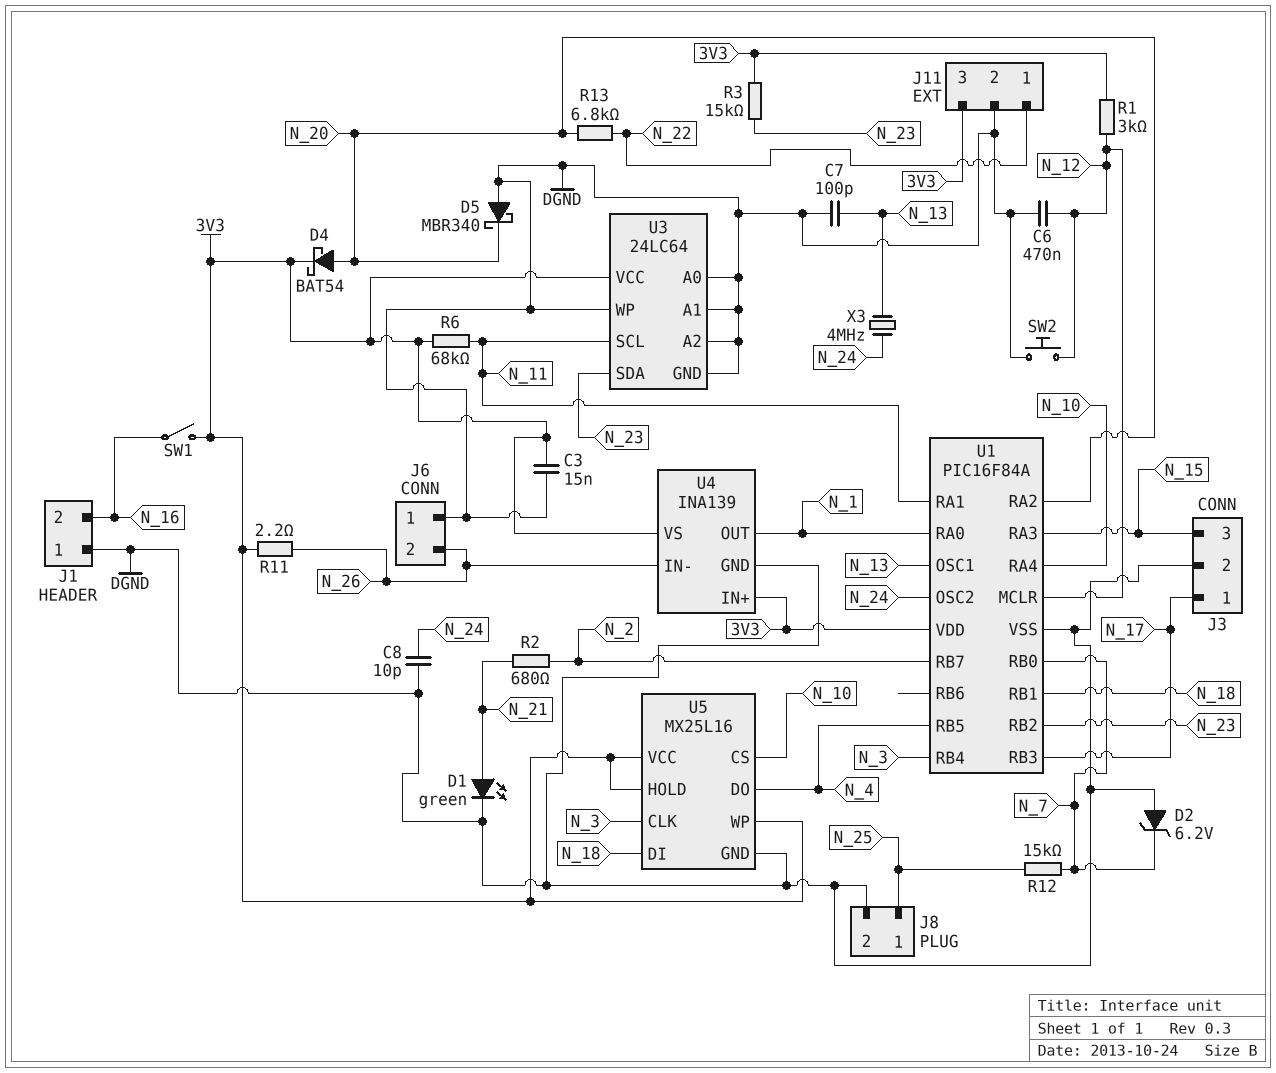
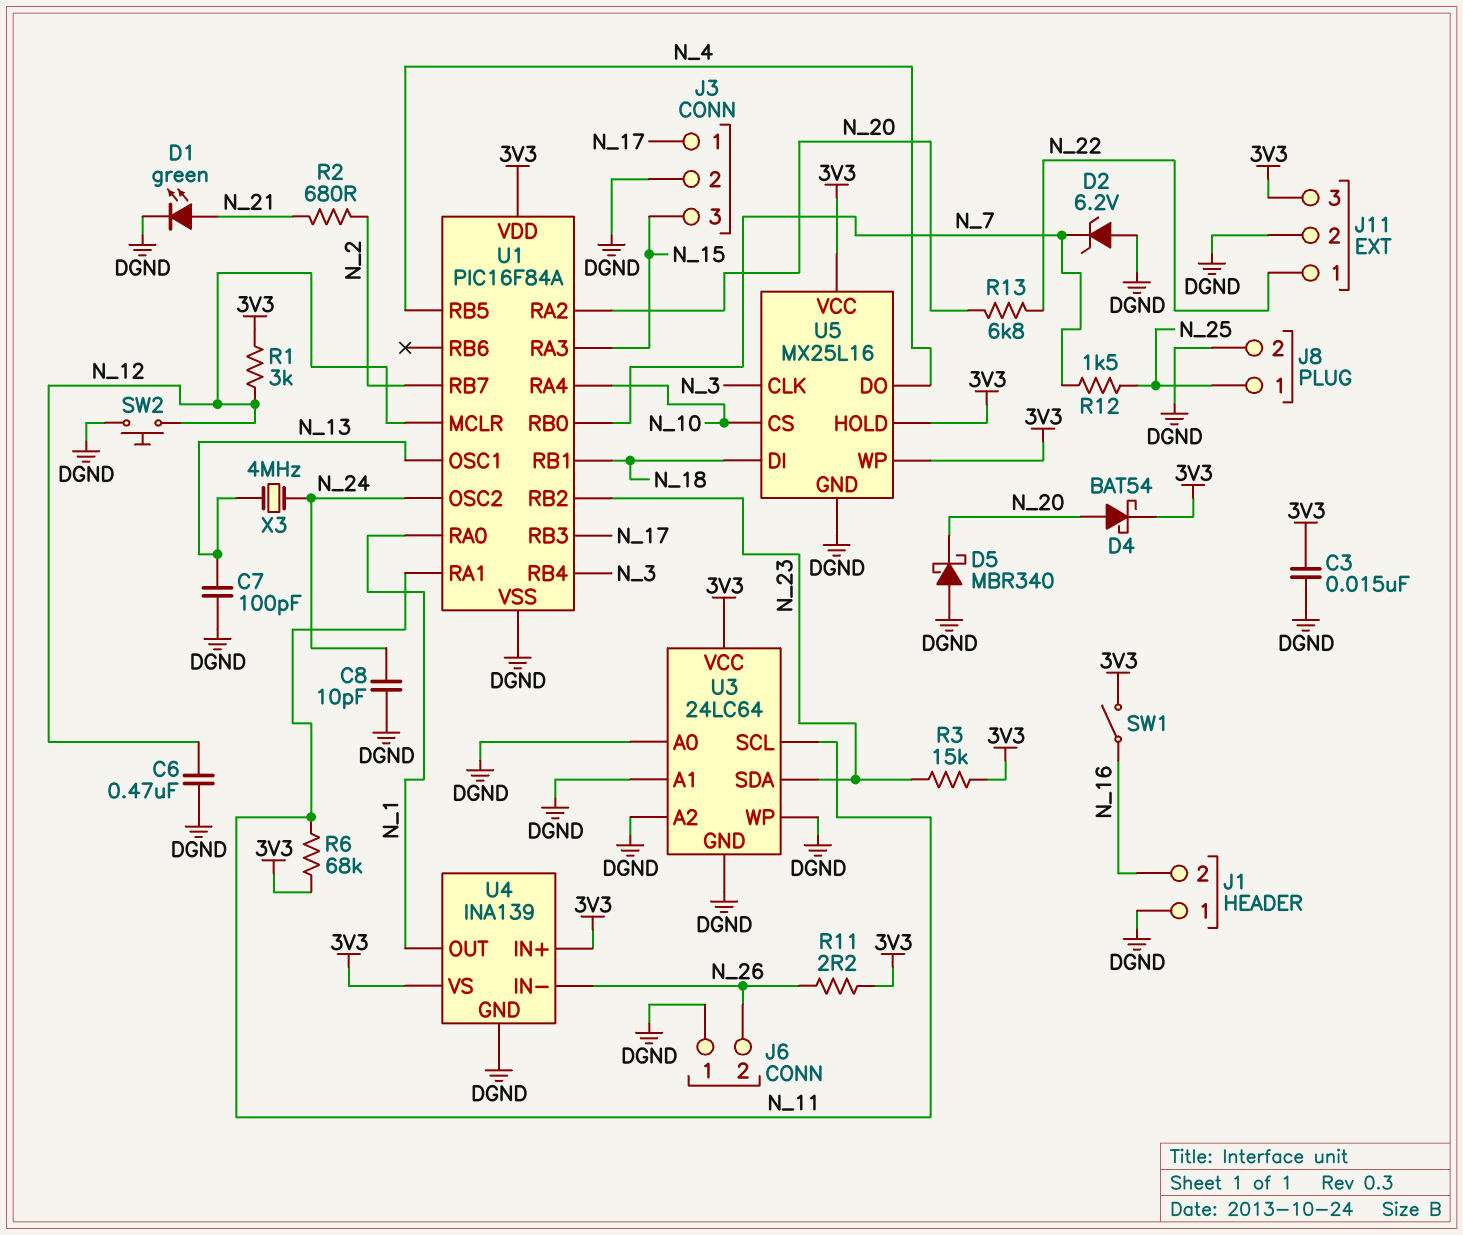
R12: 15k (N_7, N_25) -> 1.5k (N_7, N_25)

